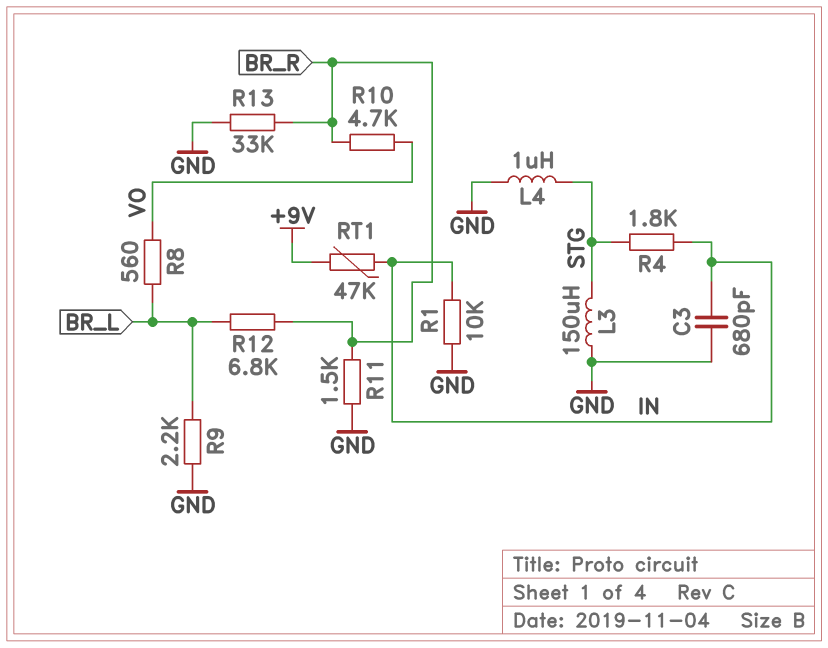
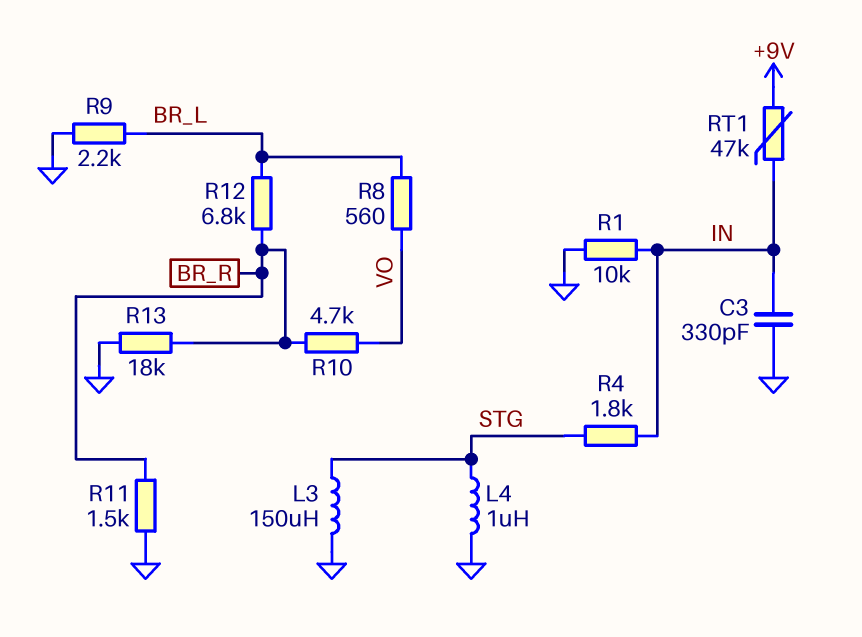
C3: 680pF (GND, IN) -> 330pF (GND, IN)
R13: 33k (BR_R, GND) -> 18k (BR_R, GND)

